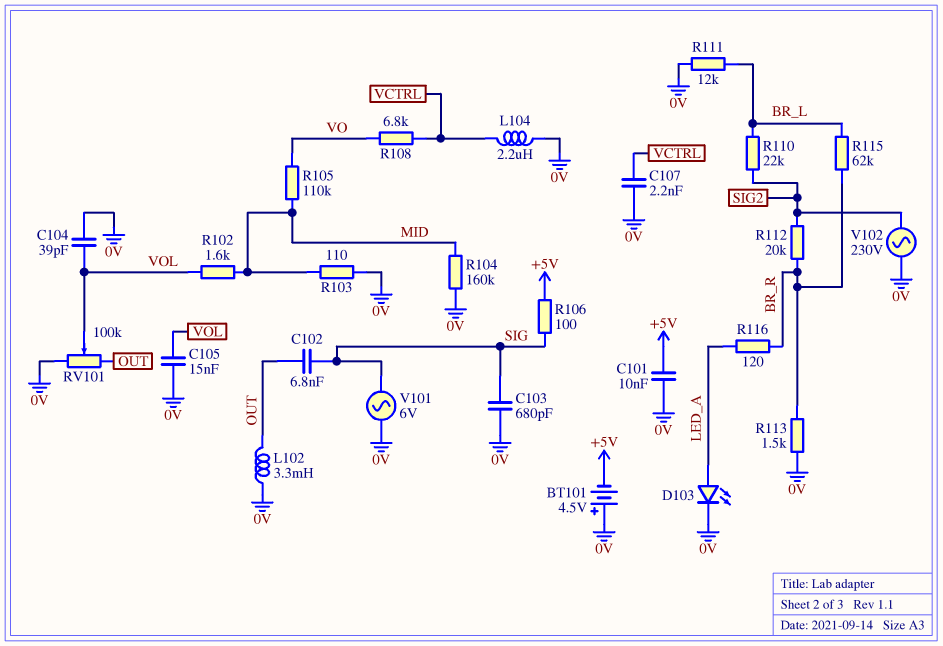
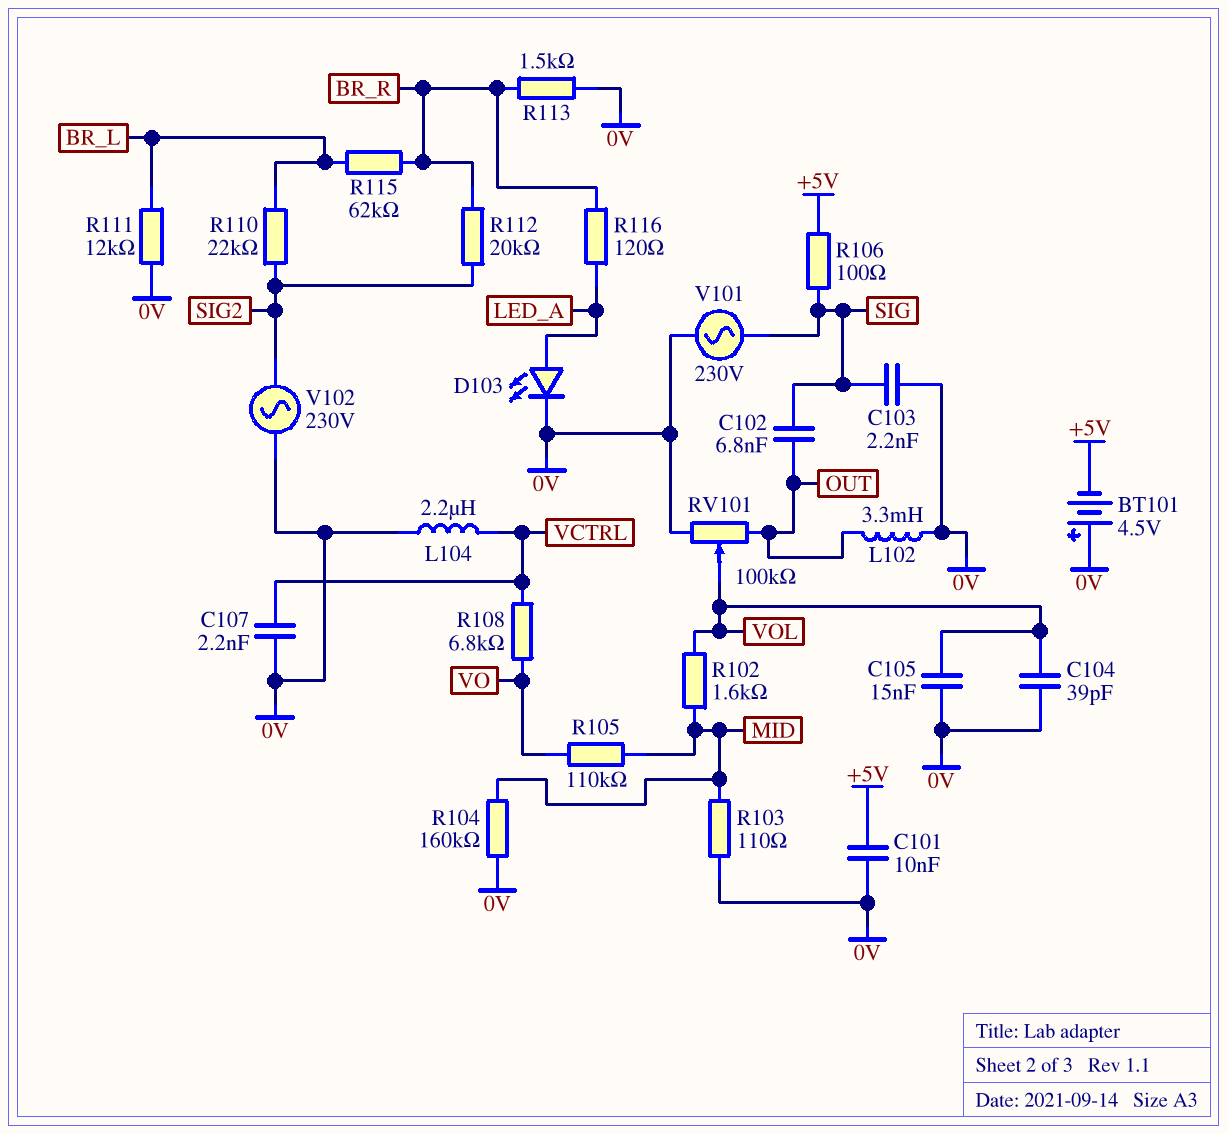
C103: 680pF (0V, SIG) -> 2.2nF (0V, SIG)
V101: AC 6V (0V, SIG) -> AC 230V (0V, SIG)

